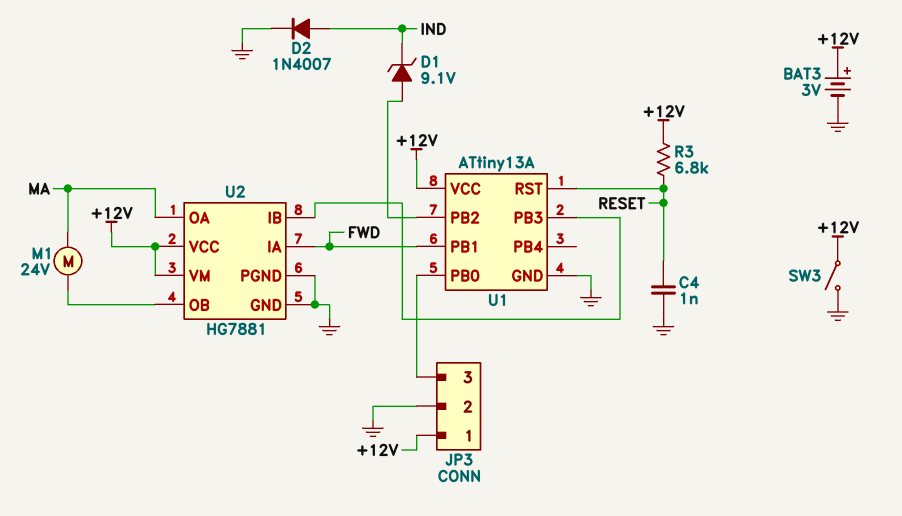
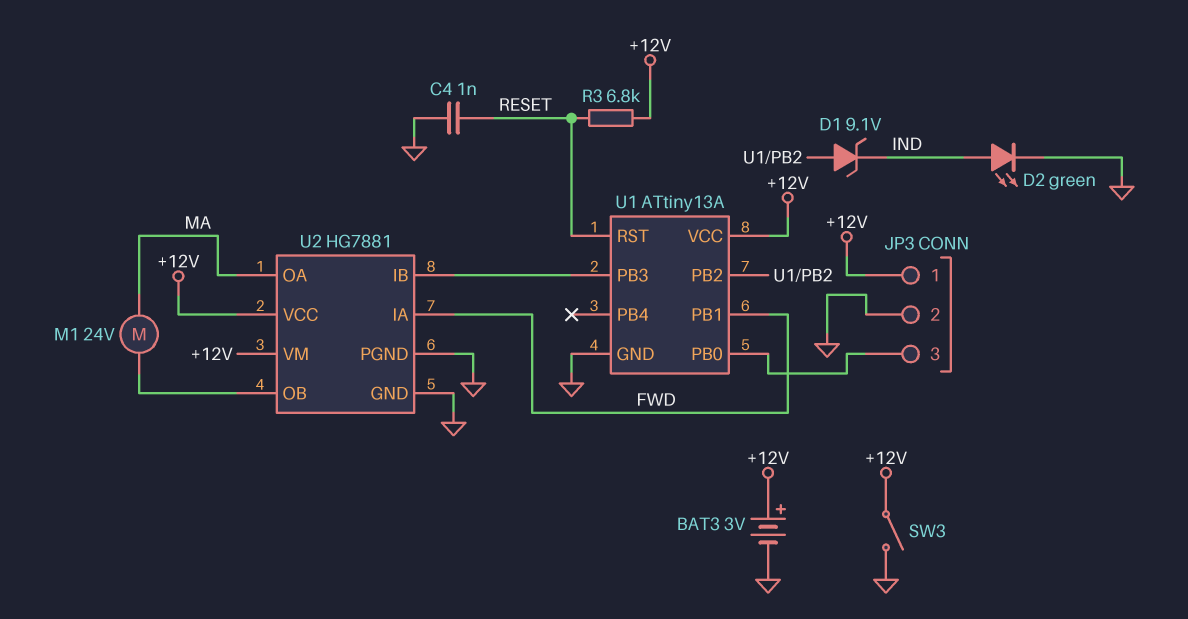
D2: diode 1N4007 (A IND, K GND) -> LED green (A IND, K GND)

